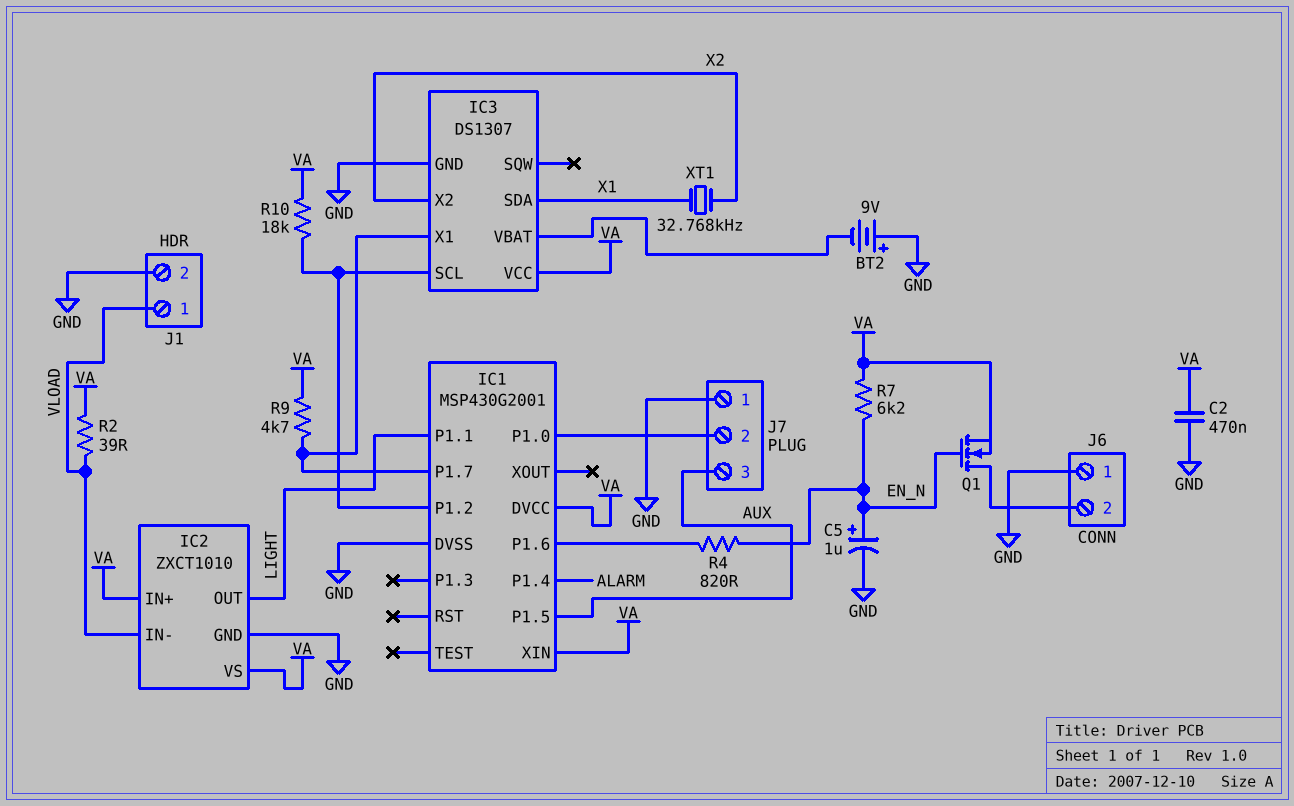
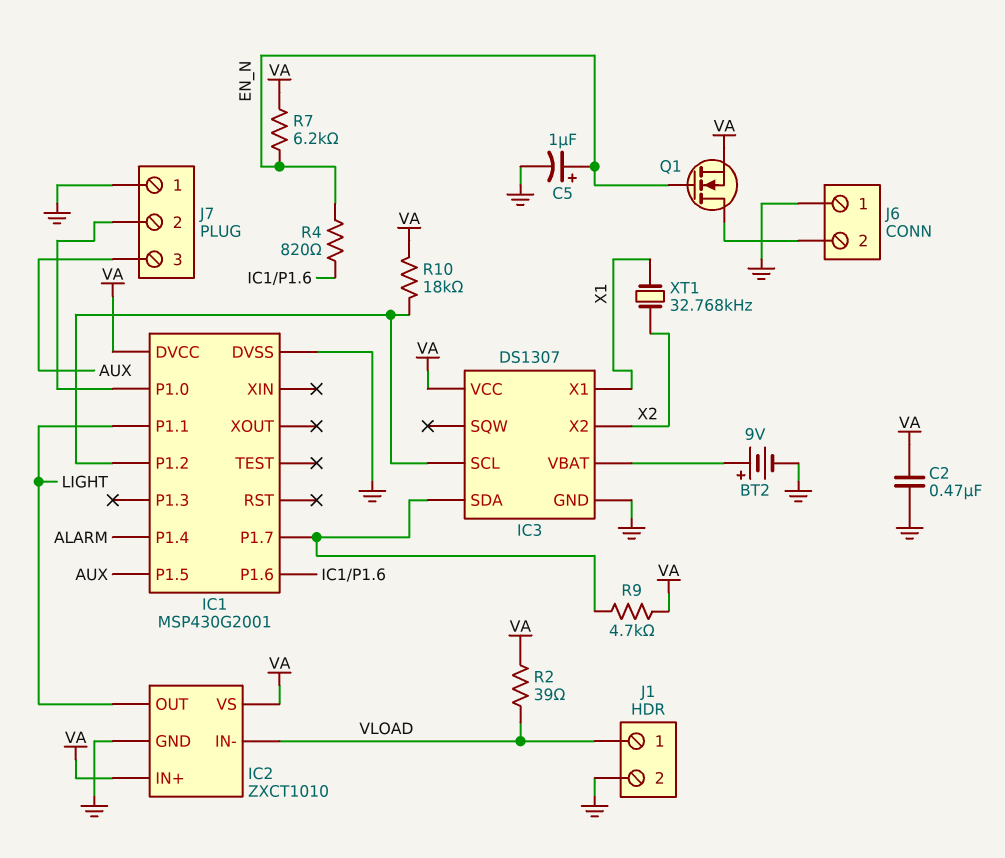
BT2: 9V (plus GND, minus IC3/VBAT) -> 9V (plus IC3/VBAT, minus GND)
IC1 pin XIN: VA -> none
IC3 pin SDA: X1 -> IC1/P1.7
IC3 pin X1: IC1/P1.7 -> X1

